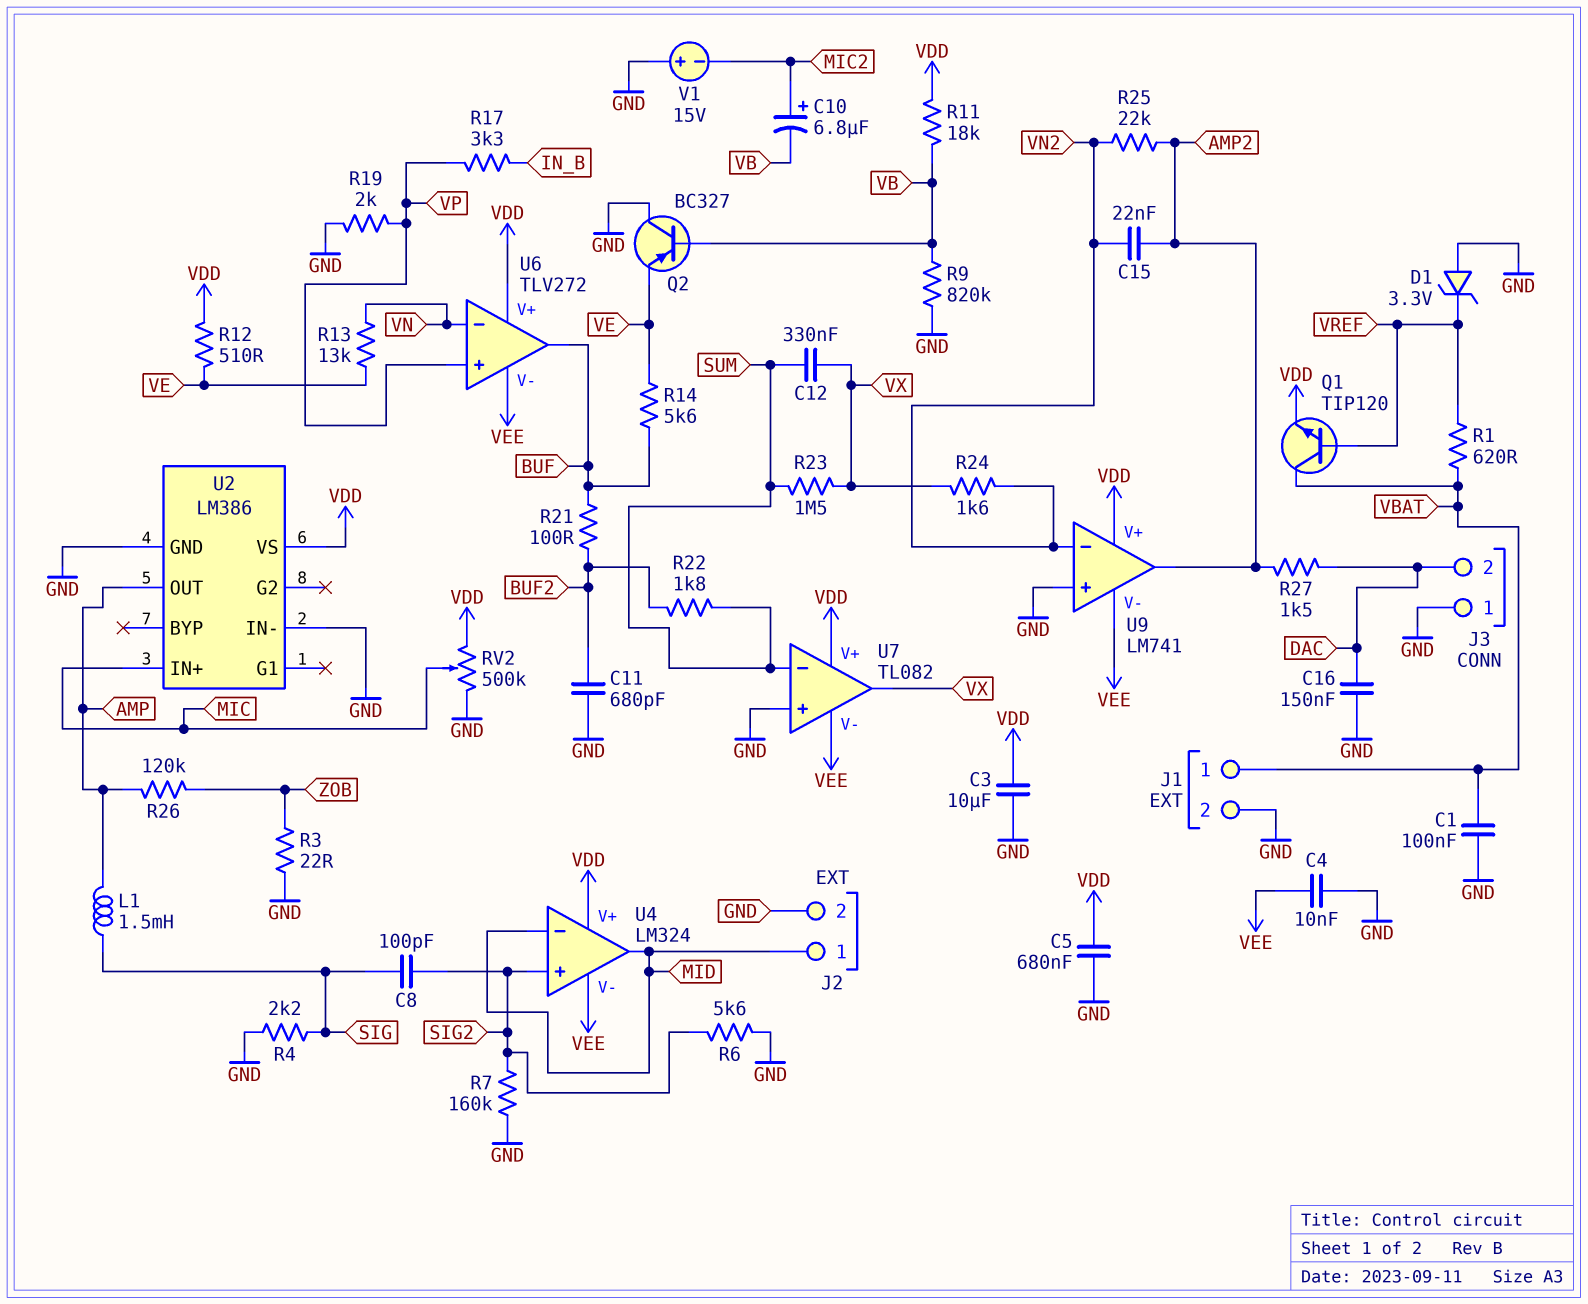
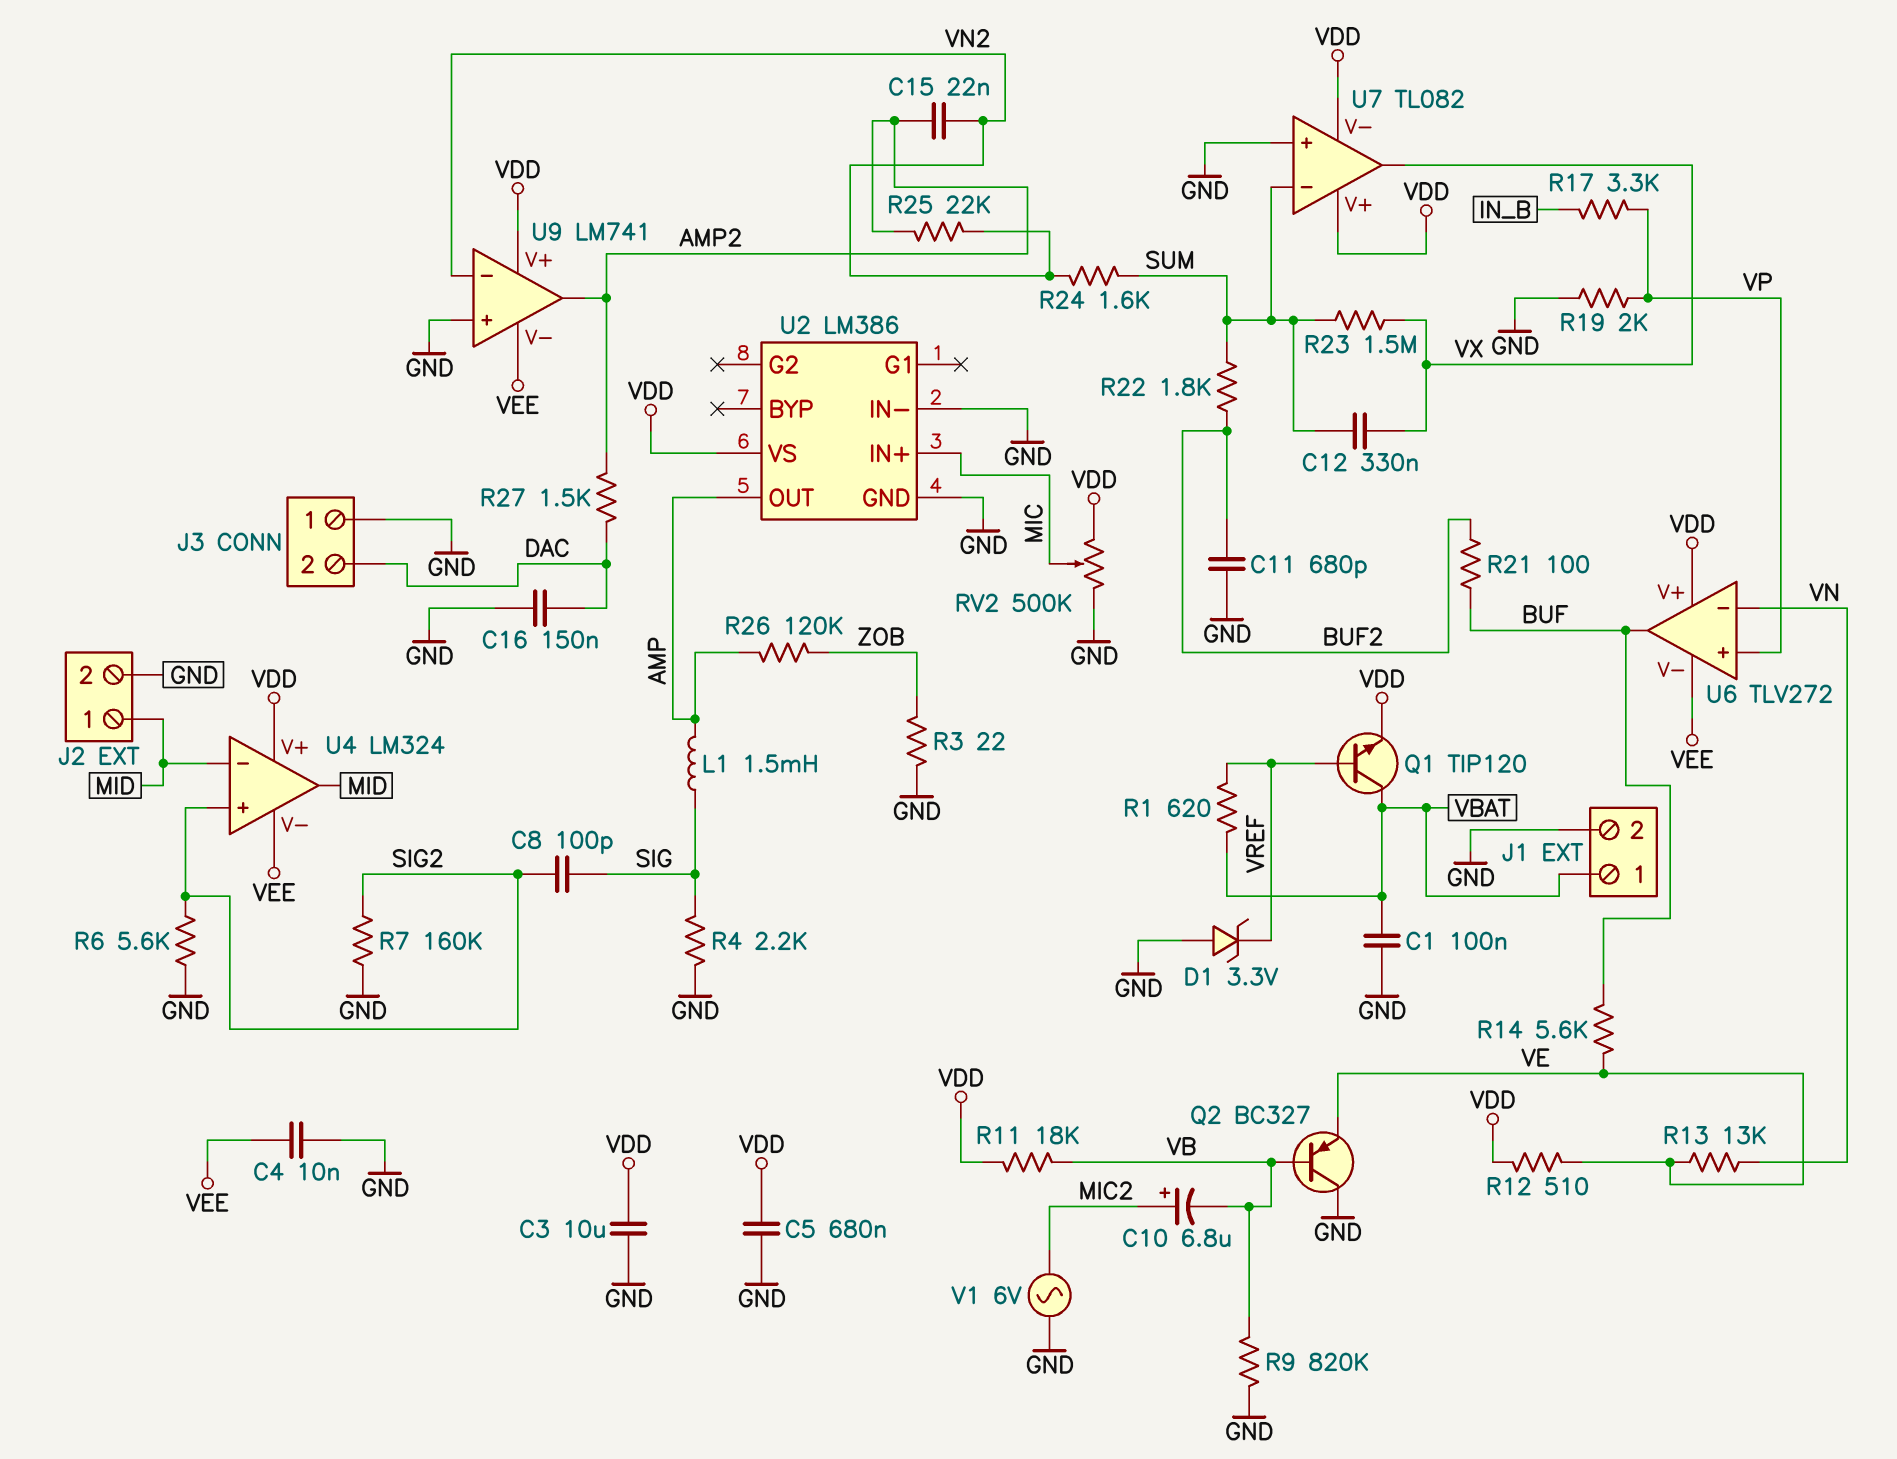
R24: 1.6k (VN2, VX) -> 1.6k (SUM, VN2)
U7 pin V-: VEE -> VDD
V1: 15V (plus GND, minus MIC2) -> AC 6V (GND, MIC2)

